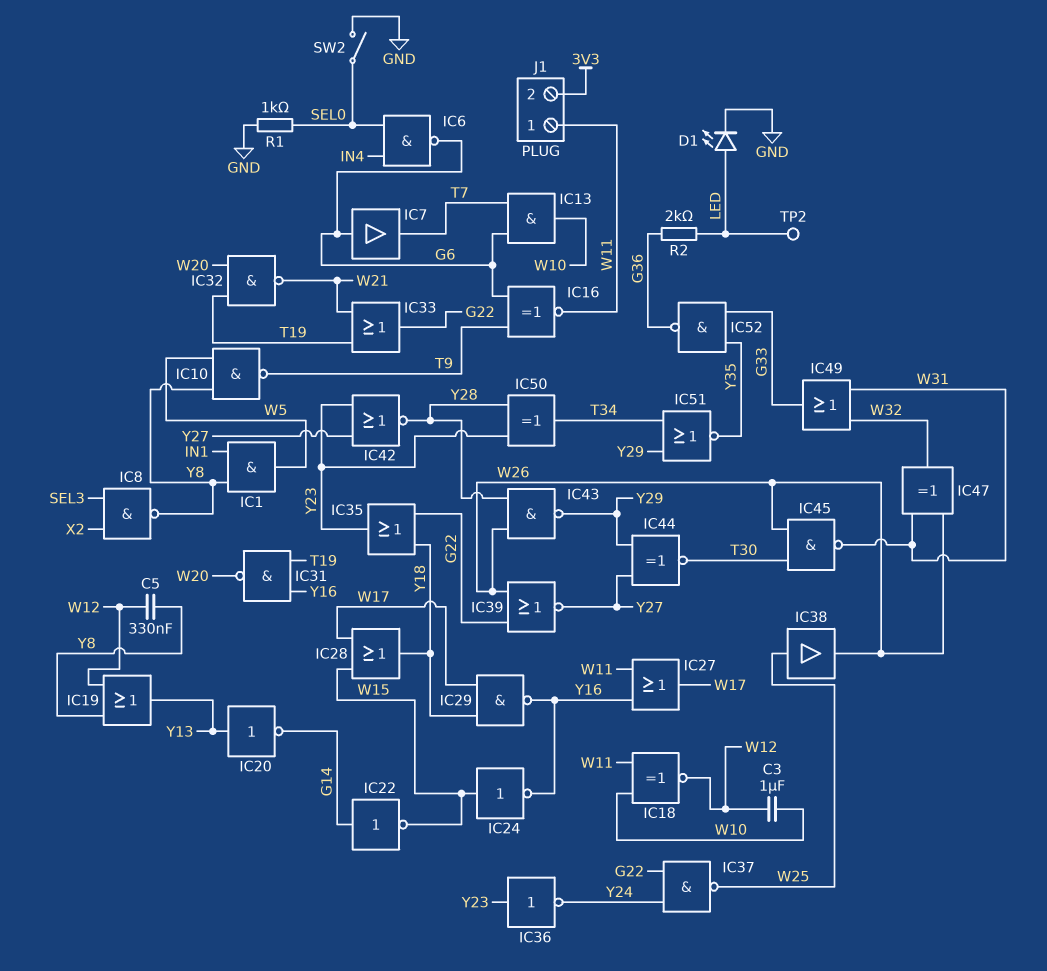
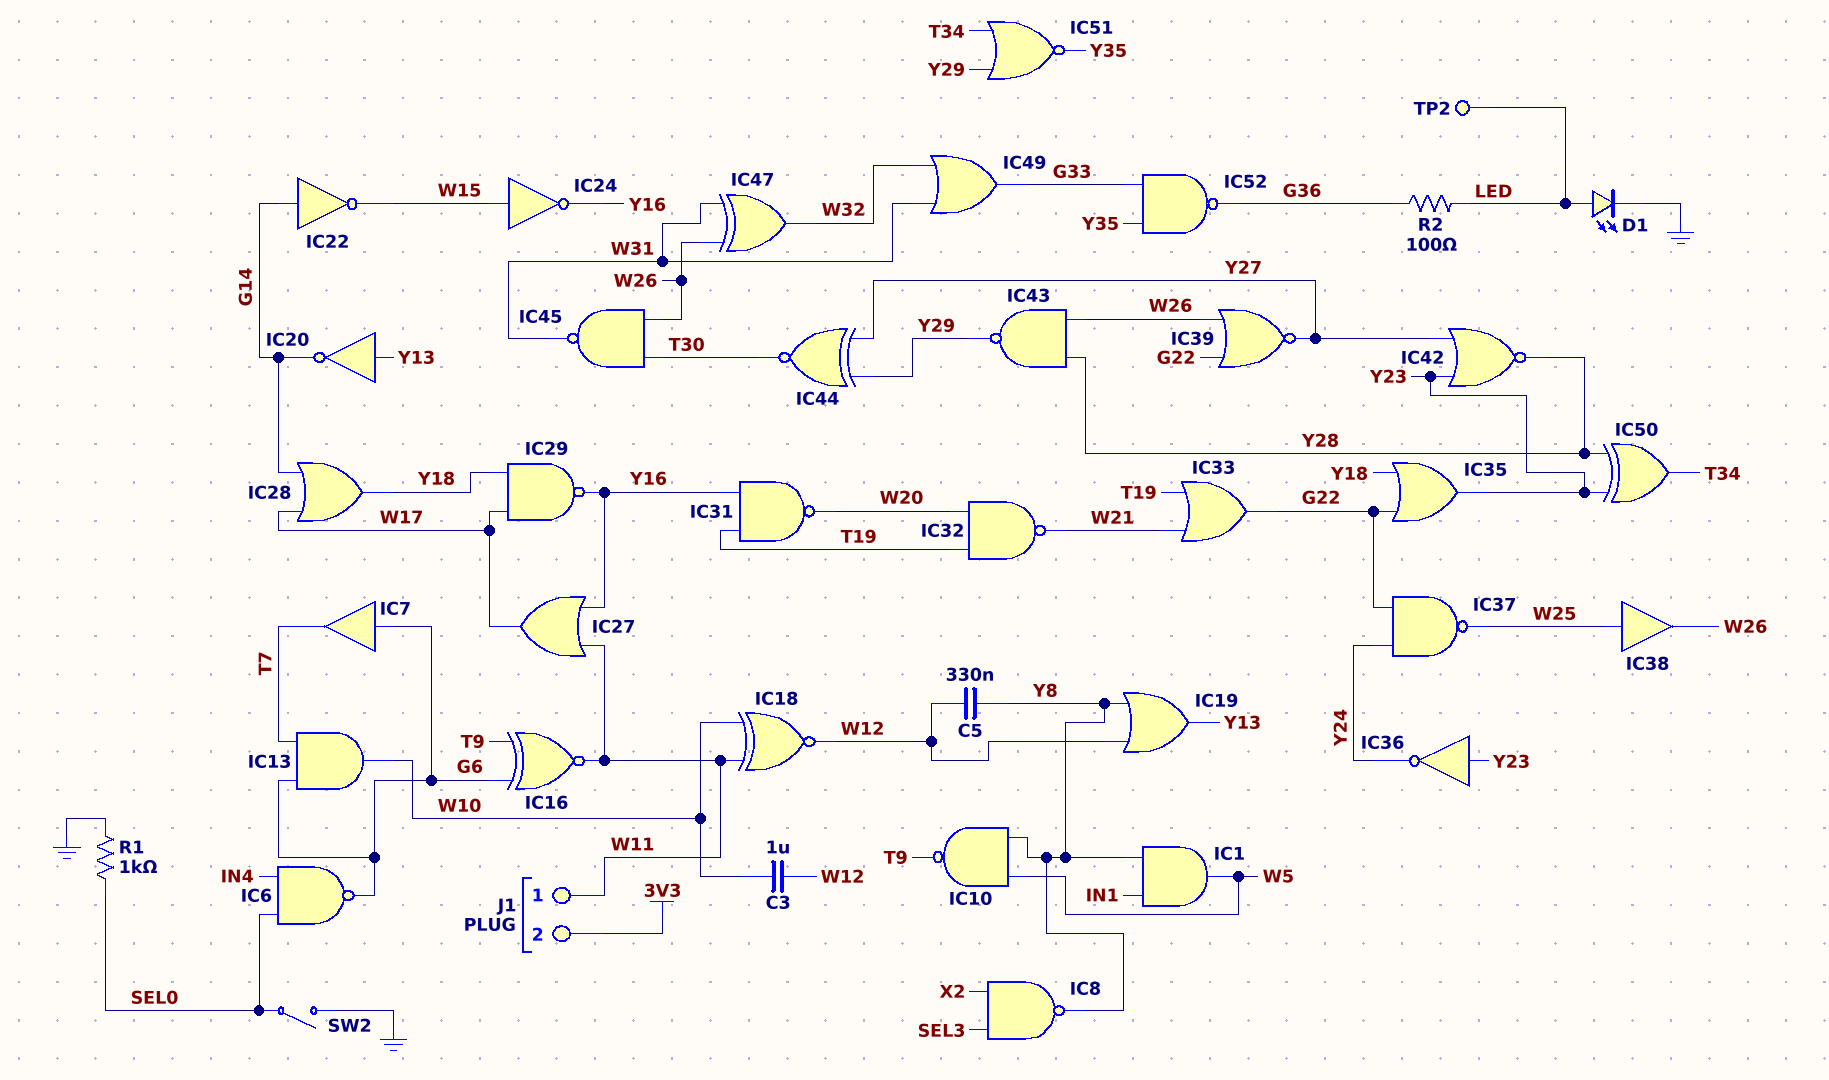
IC28: OR (in W15, in W17, out Y18) -> OR (in G14, in W17, out Y18)
R2: 2k (G36, LED) -> 100 (G36, LED)

